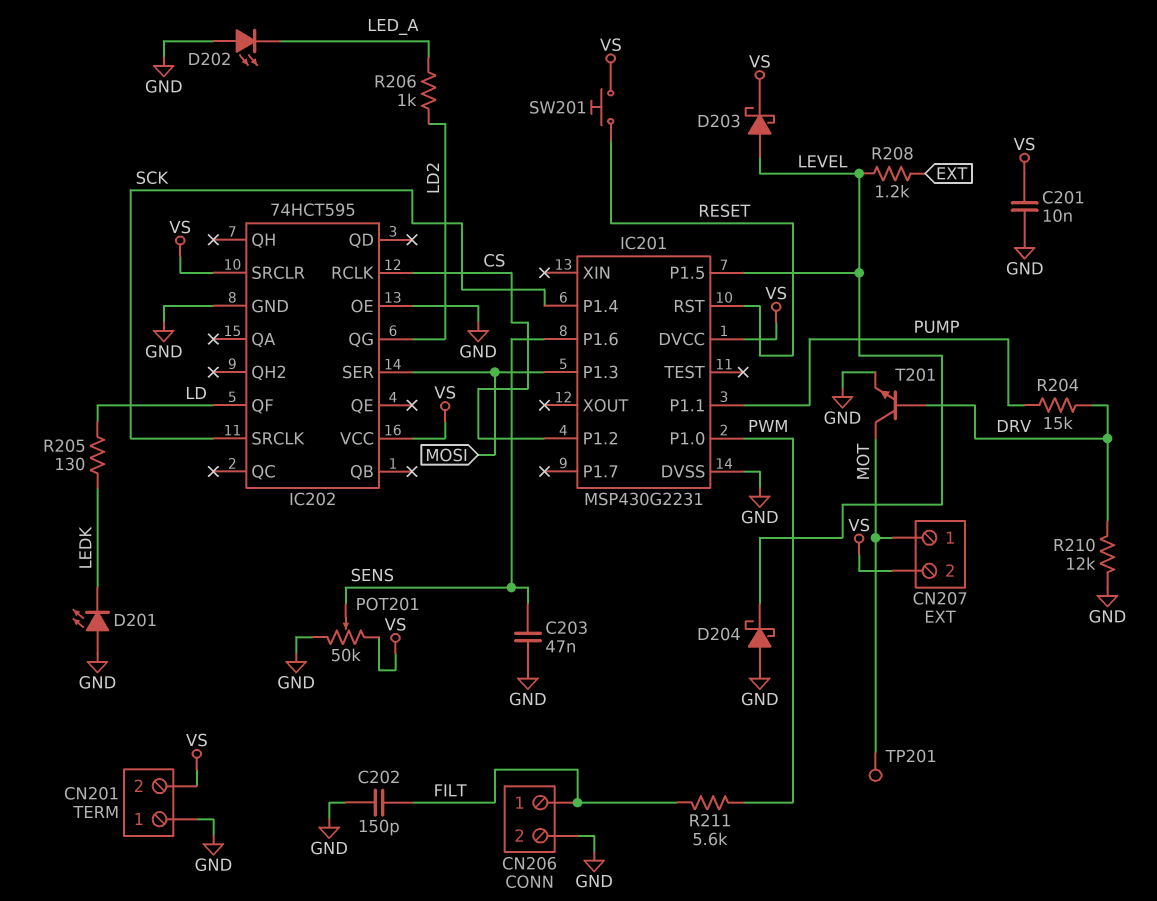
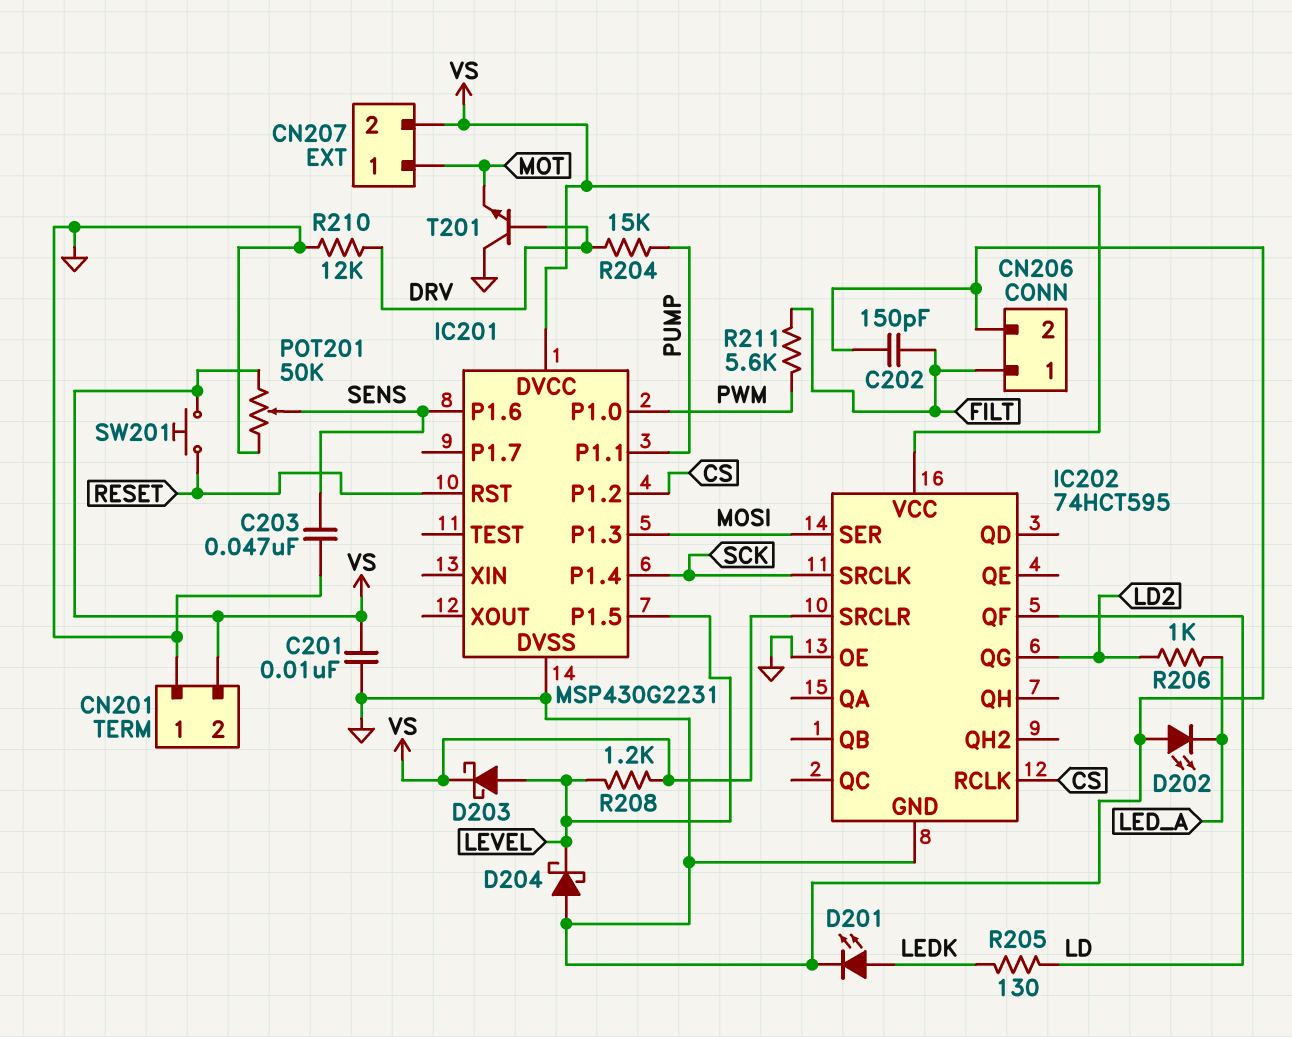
D201: LED (A GND, K LEDK) -> LED (A LEDK, K GND)
R208: 1.2k (EXT, LEVEL) -> 1.2k (LEVEL, VS)
T201: NPN (B DRV, C MOT, E GND) -> NPN (B DRV, C GND, E MOT)
TP201: test point (MOT) -> none

